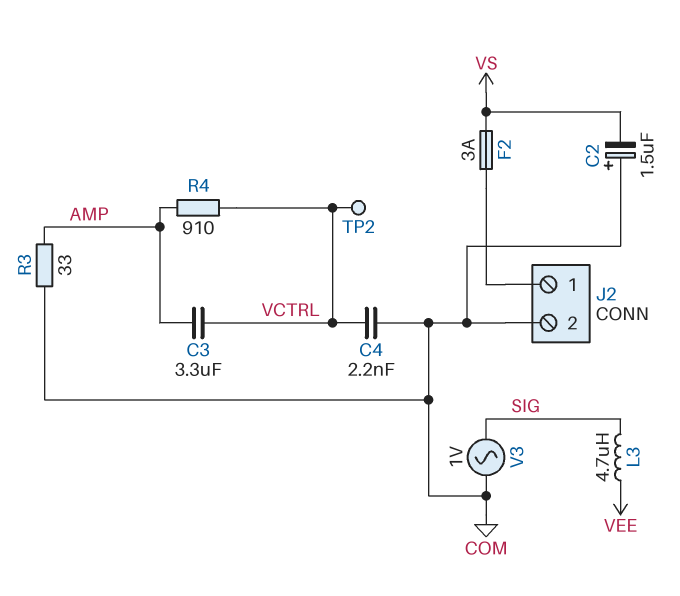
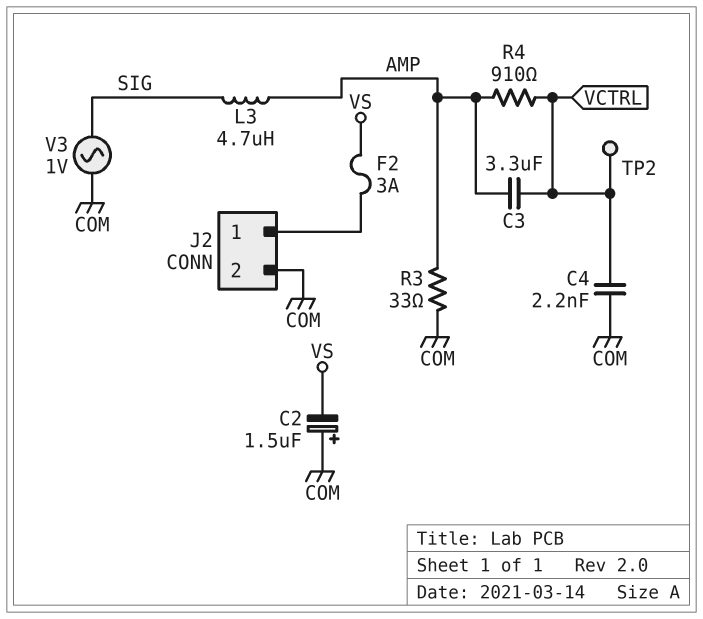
L3: 4.7uH (SIG, VEE) -> 4.7uH (AMP, SIG)

